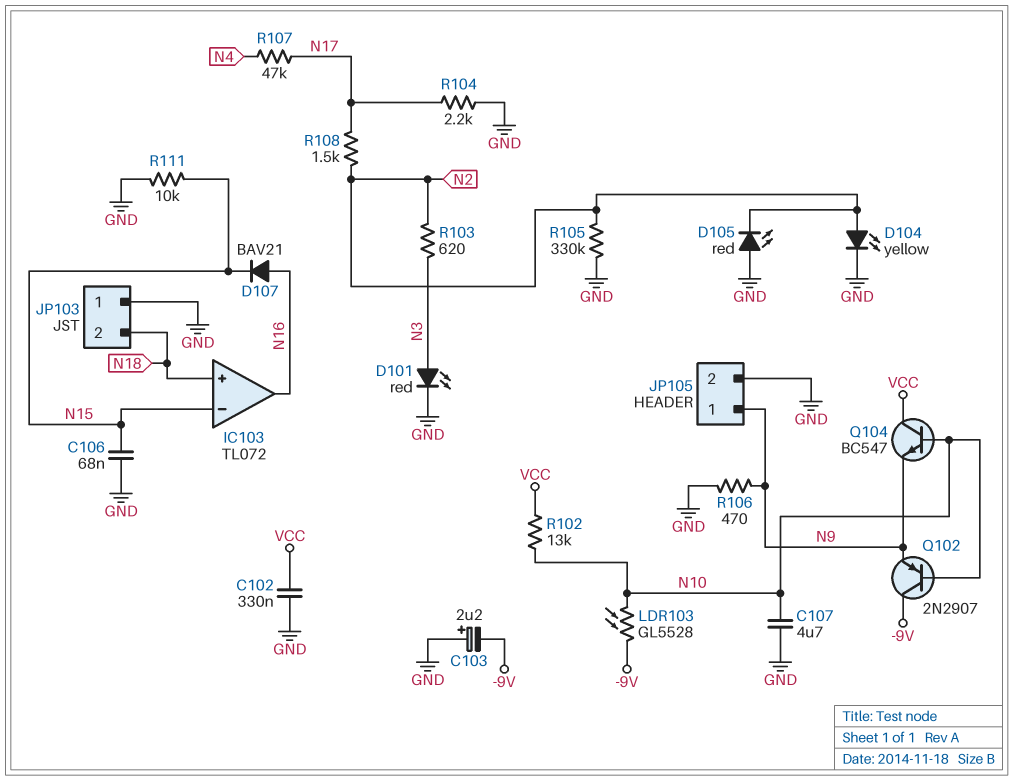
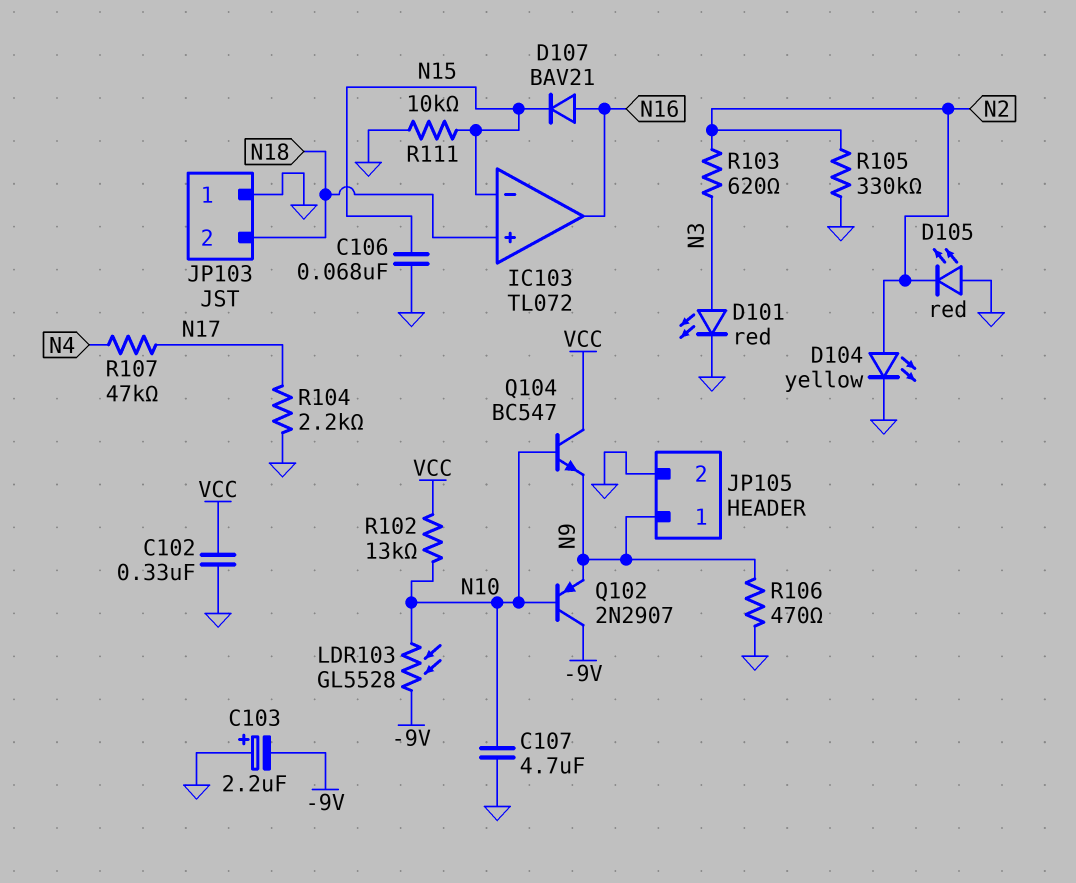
R108: 1.5k (N2, N17) -> none

